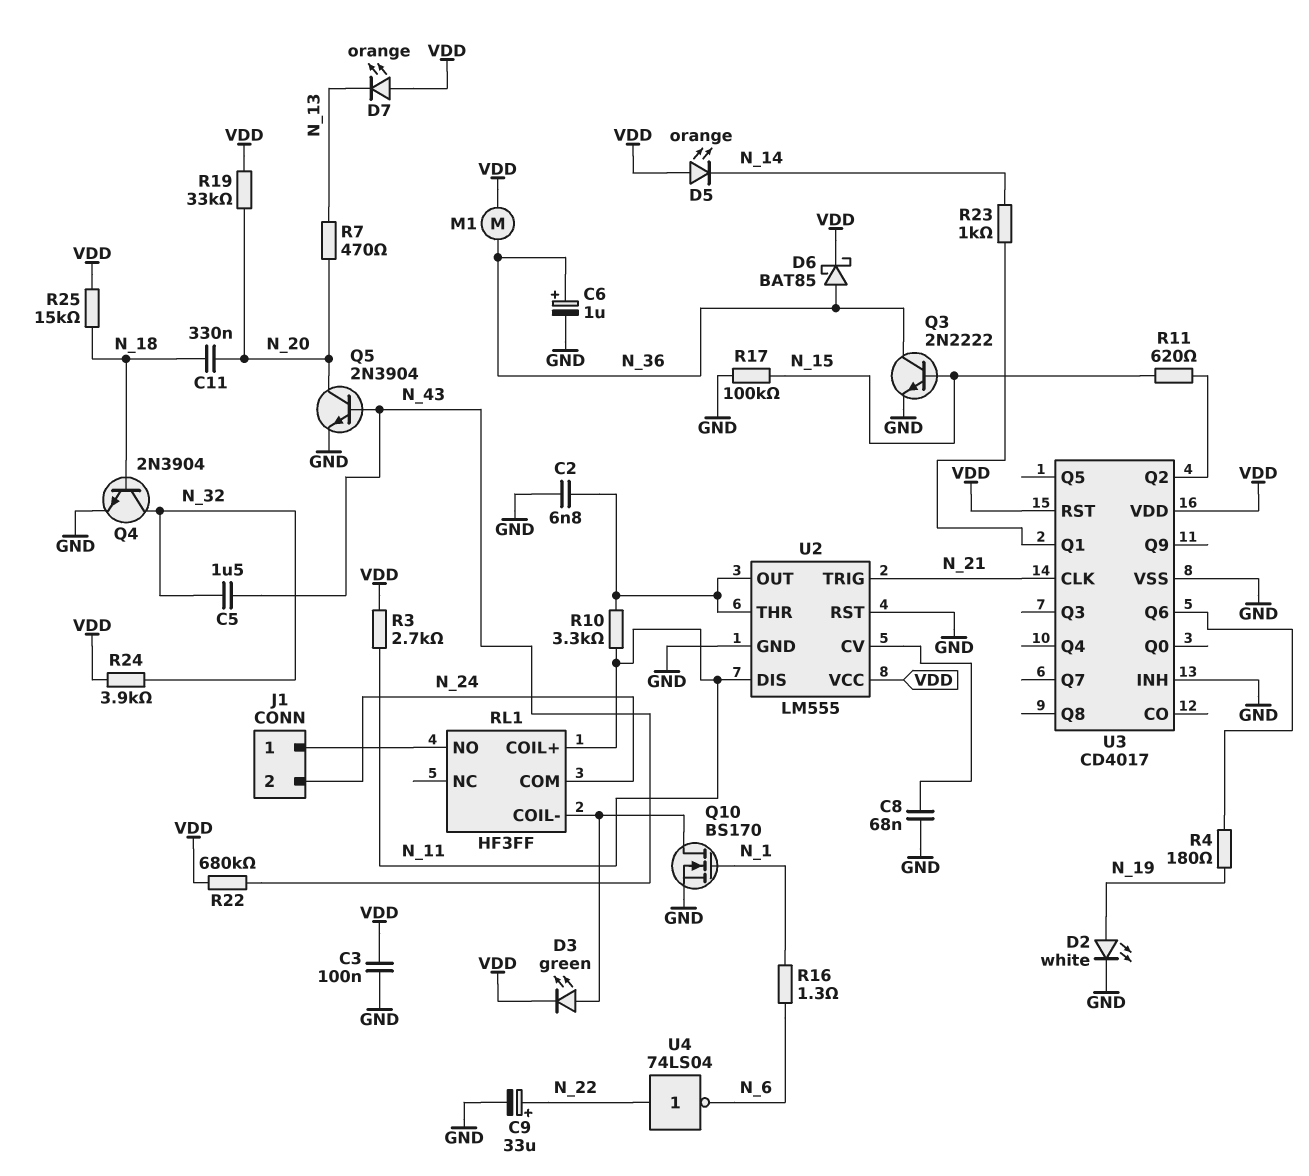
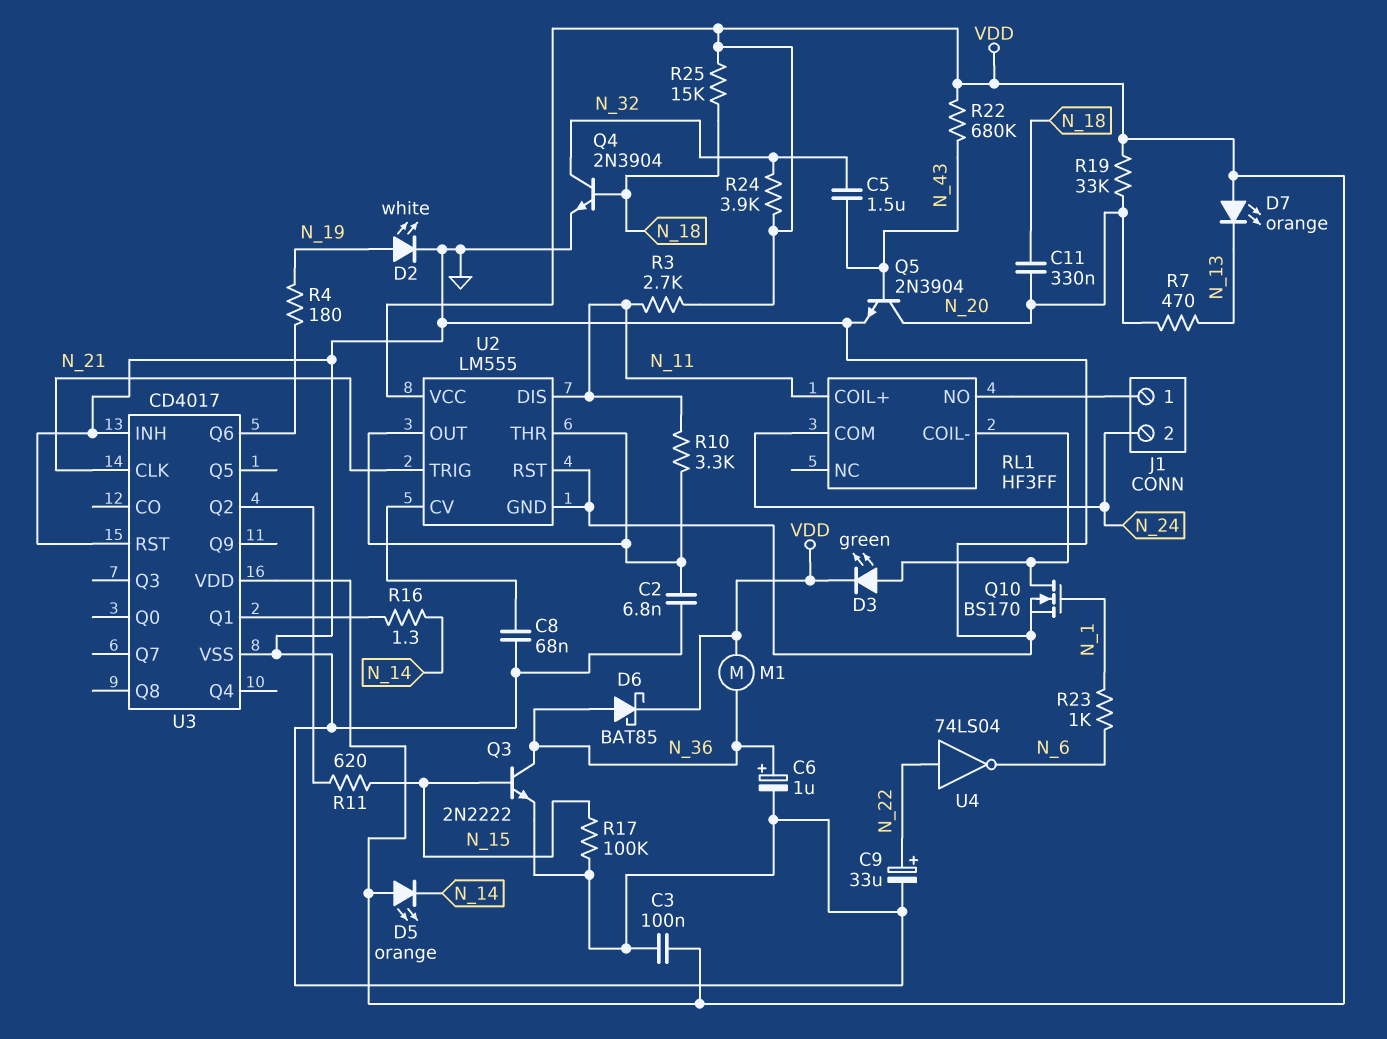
R16: 1.3 (N_1, N_6) -> 1.3 (N_14, U3/Q1)
R23: 1k (N_14, U3/Q1) -> 1k (N_1, N_6)
U3 pin RST: VDD -> GND

